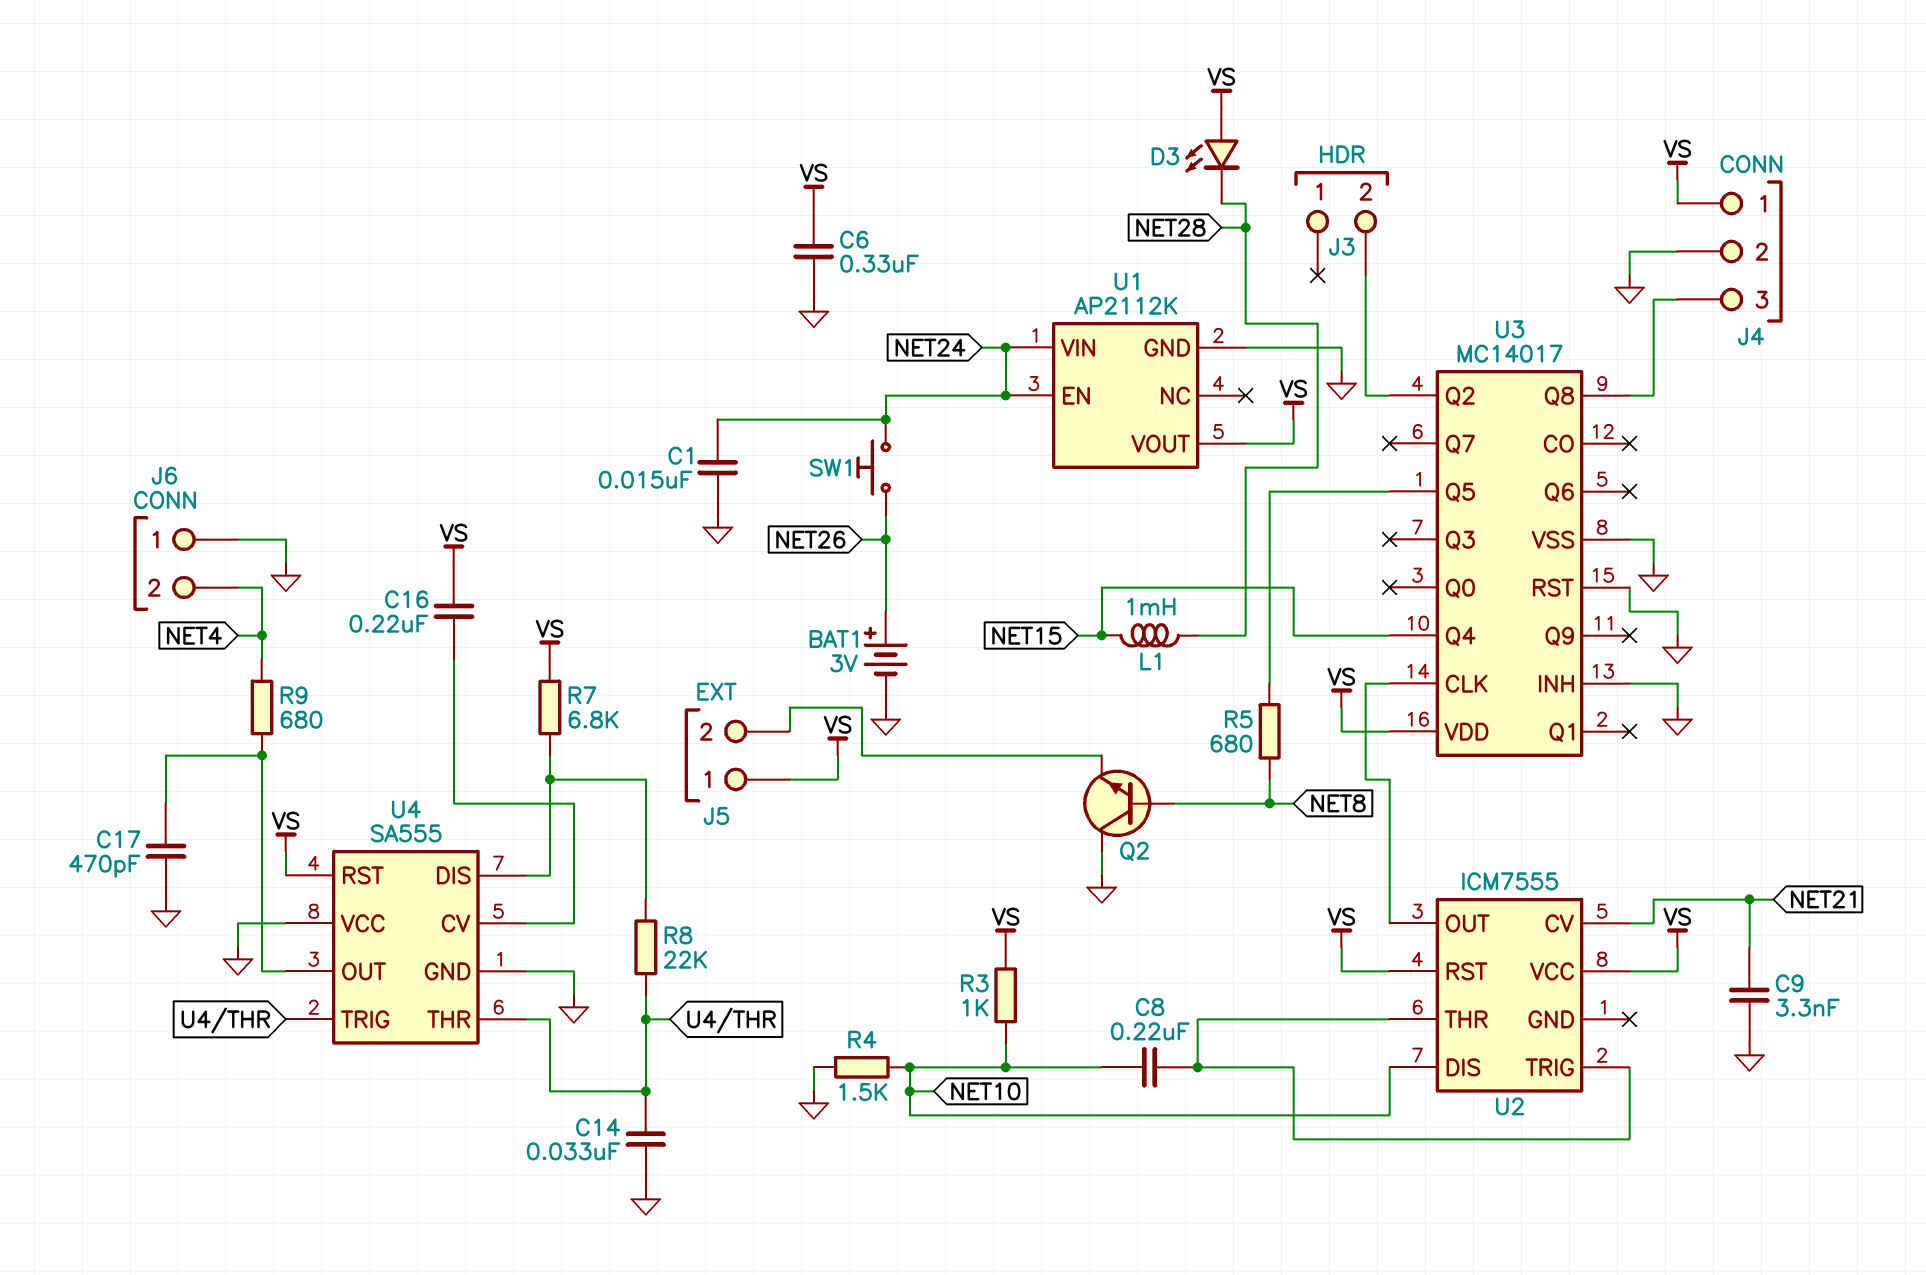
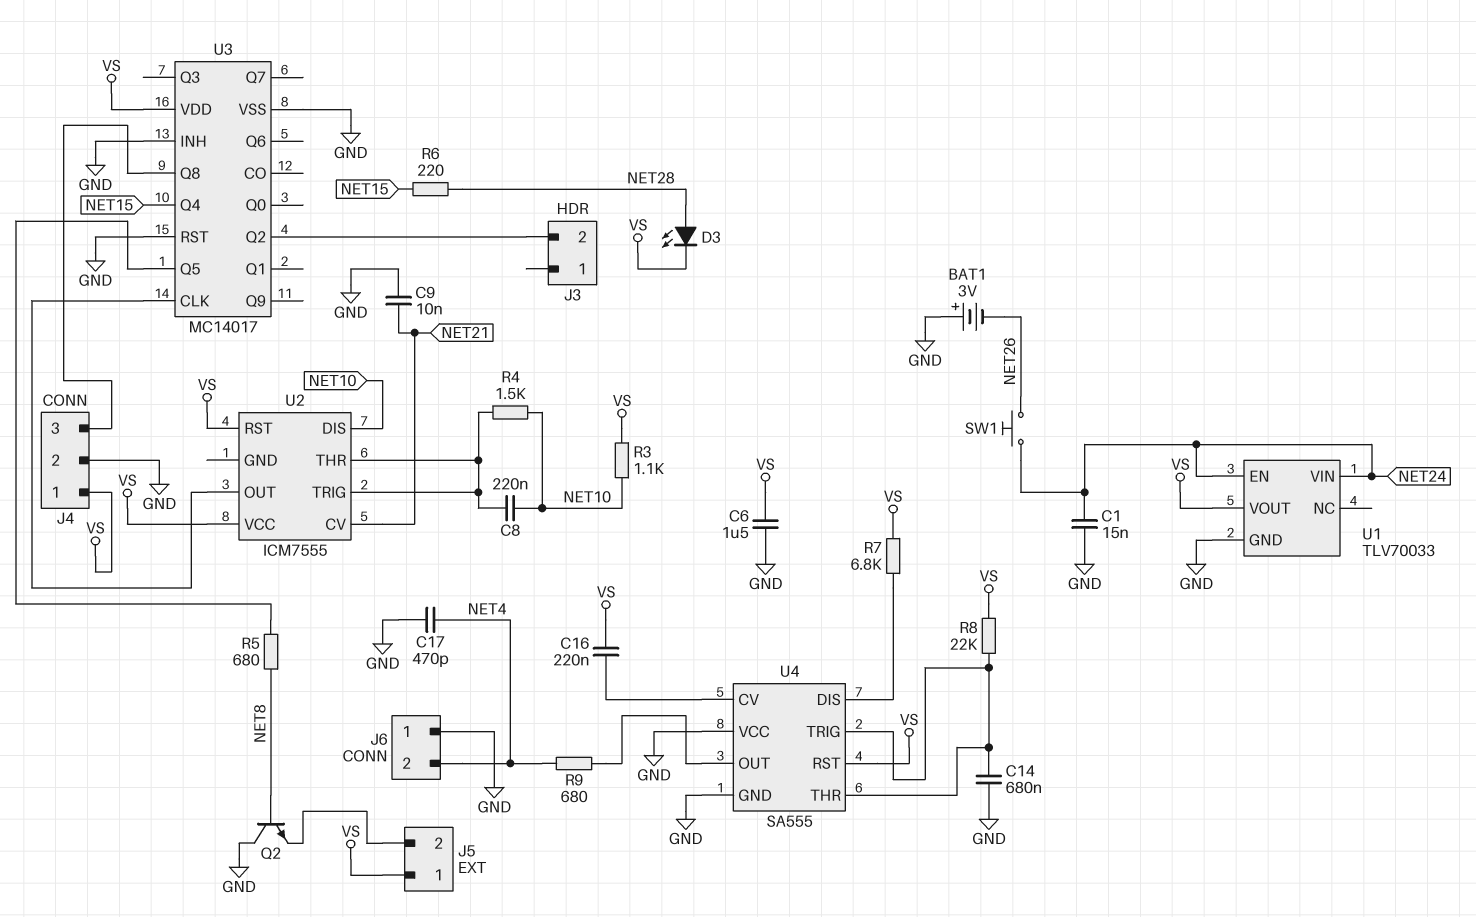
BAT1: 3V (plus NET26, minus GND) -> 3V (plus GND, minus NET26)
C6: 330nF (GND, VS) -> 1.5uF (GND, VS)
C9: 3.3nF (GND, NET21) -> 10nF (GND, NET21)
C14: 33nF (GND, U4/THR) -> 680nF (GND, U4/THR)
C17: 470pF (GND, U4/OUT) -> 470pF (GND, NET4)
D3: LED (A VS, K NET28) -> LED (A NET28, K VS)
L1: 1mH (NET15, NET28) -> none
R3: 1k (NET10, VS) -> 1.1k (NET10, VS)
R4: 1.5k (GND, NET10) -> 1.5k (NET10, U2/THR)
R6: none -> 220 (NET15, NET28)
R8: 22k (U4/DIS, U4/THR) -> 22k (U4/THR, VS)
U1: AP2112K -> TLV70033

